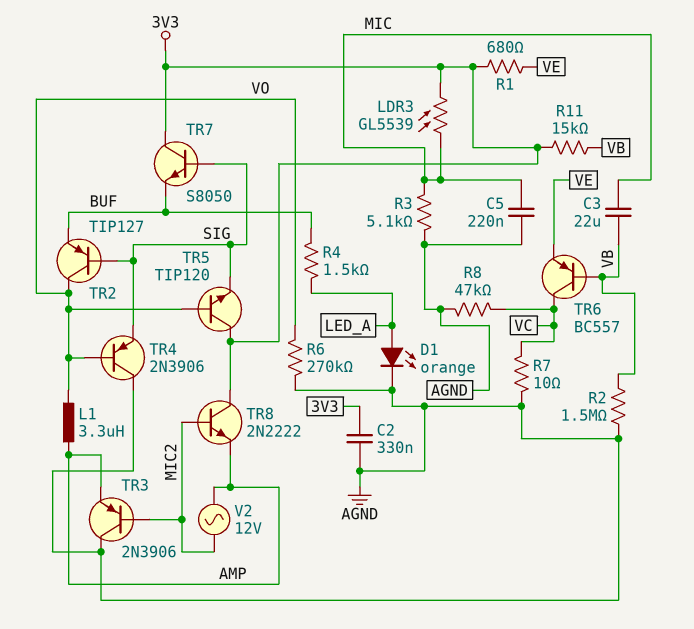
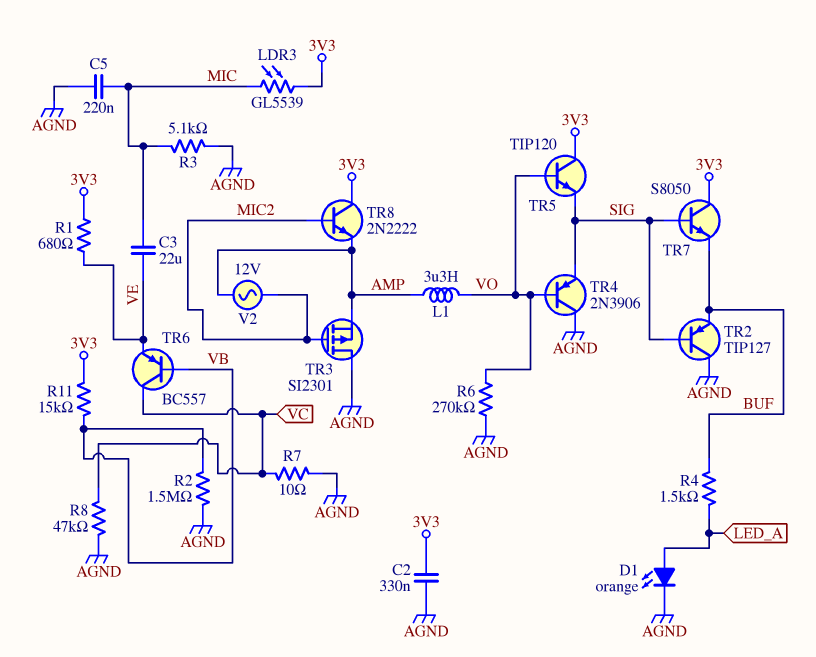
C3: 22uF (MIC, VB) -> 22uF (MIC, VE)
TR2: PNP TIP127 (B SIG, C VO, E BUF) -> PNP TIP127 (B SIG, C AGND, E BUF)
TR3: PNP 2N3906 (B MIC2, C AGND, E AMP) -> PMOS SI2301 (G MIC2, D AGND, S AMP)

